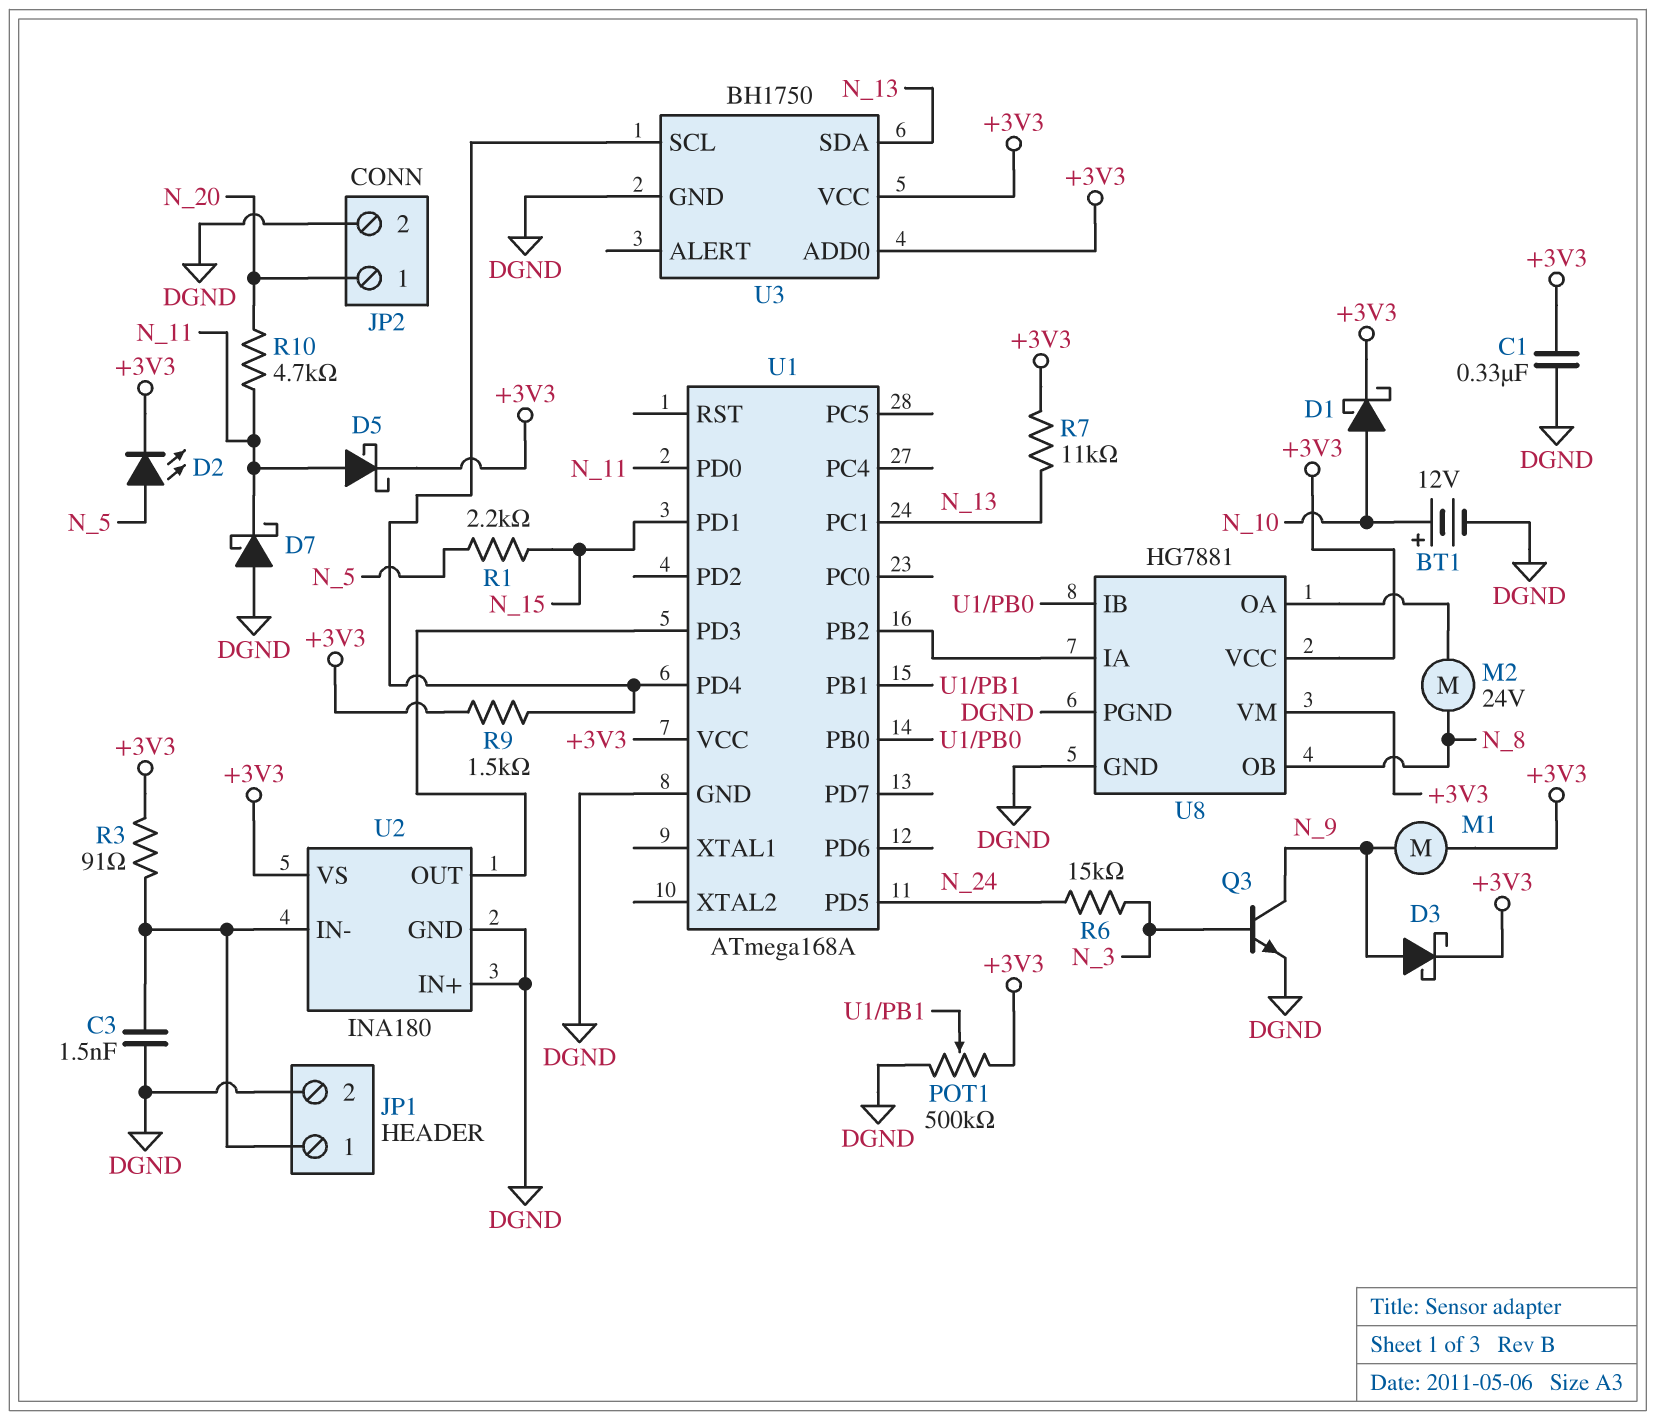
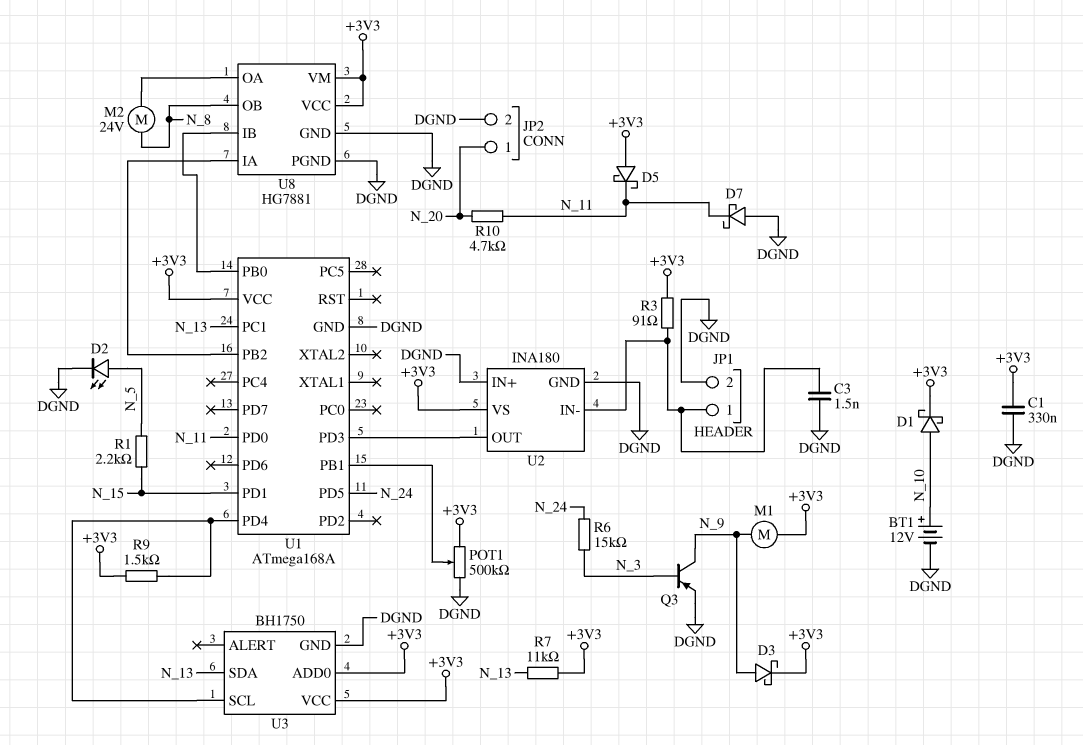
D2: LED (A N_5, K +3V3) -> LED (A N_5, K DGND)
D5: schottky (A N_11, K +3V3) -> schottky (A +3V3, K N_11)
Q3: NPN (B N_3, C N_9, E DGND) -> PNP (B N_3, C N_9, E DGND)

